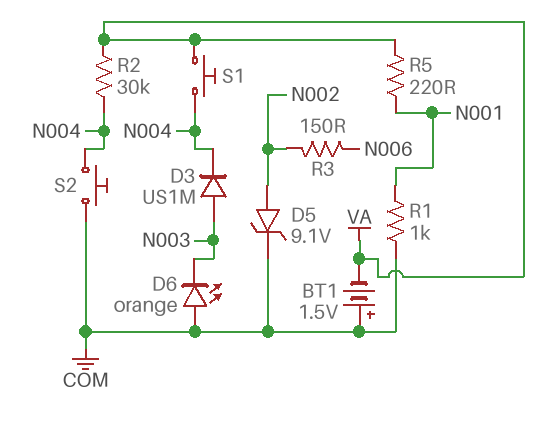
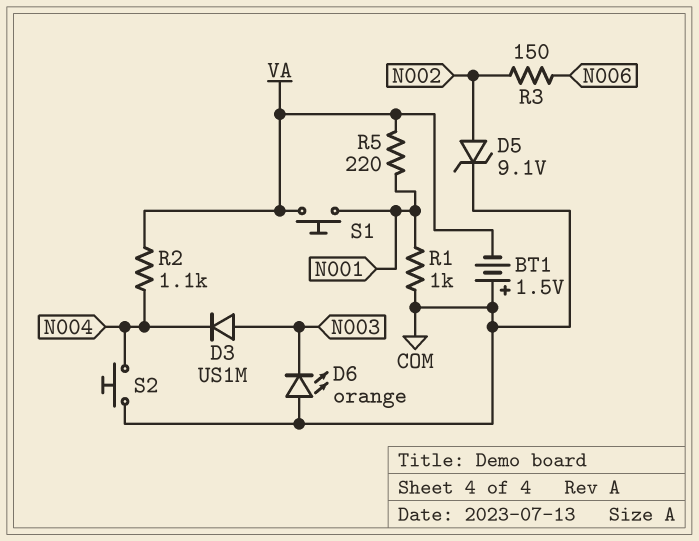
R2: 30k (N004, VA) -> 1.1k (N004, VA)
S1: button (N004, VA) -> button (N001, VA)

